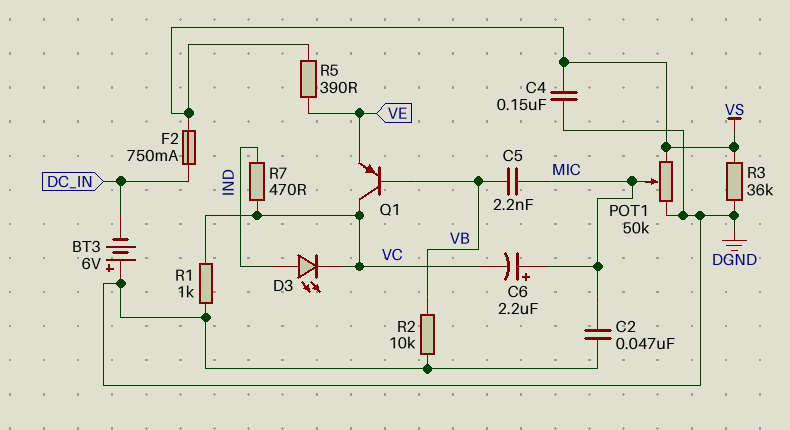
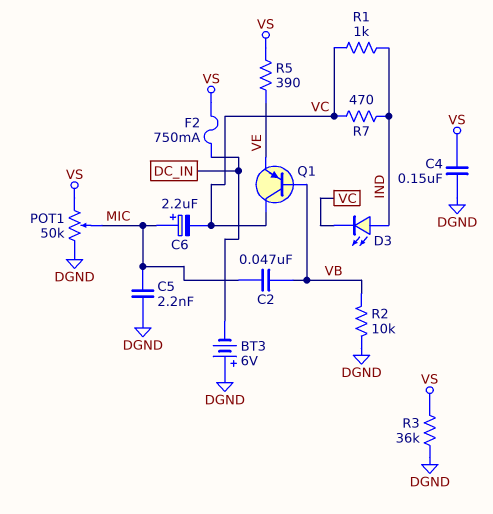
C2: 47nF (DGND, MIC) -> 47nF (MIC, VB)
C5: 2.2nF (MIC, VB) -> 2.2nF (DGND, MIC)
R1: 1k (DGND, VC) -> 1k (IND, VC)

